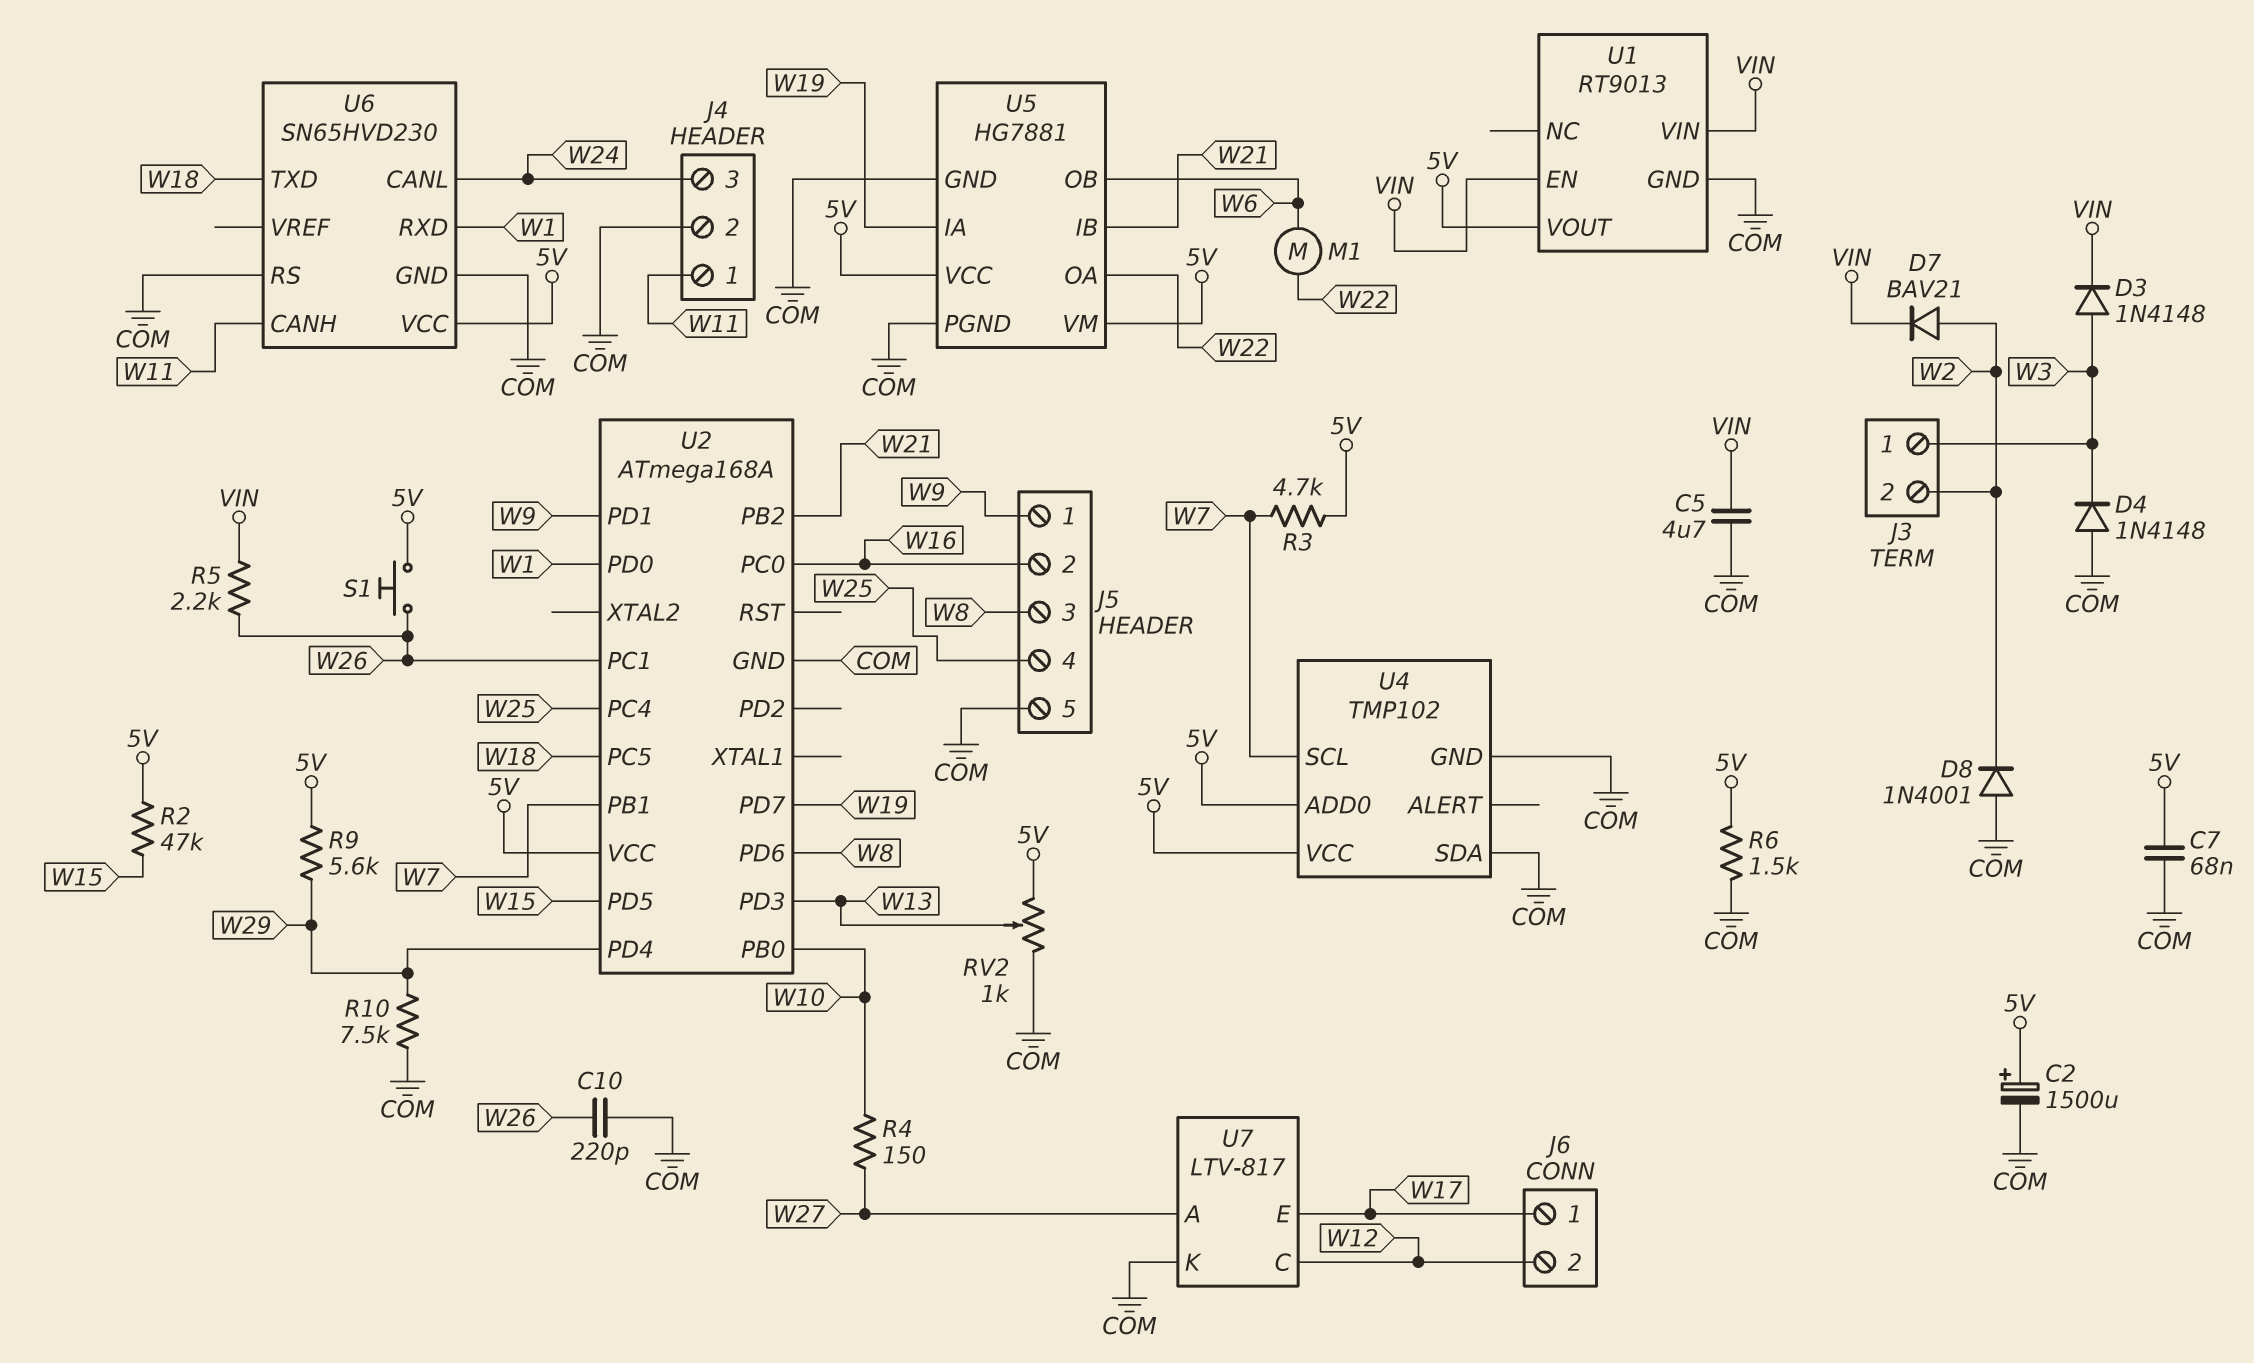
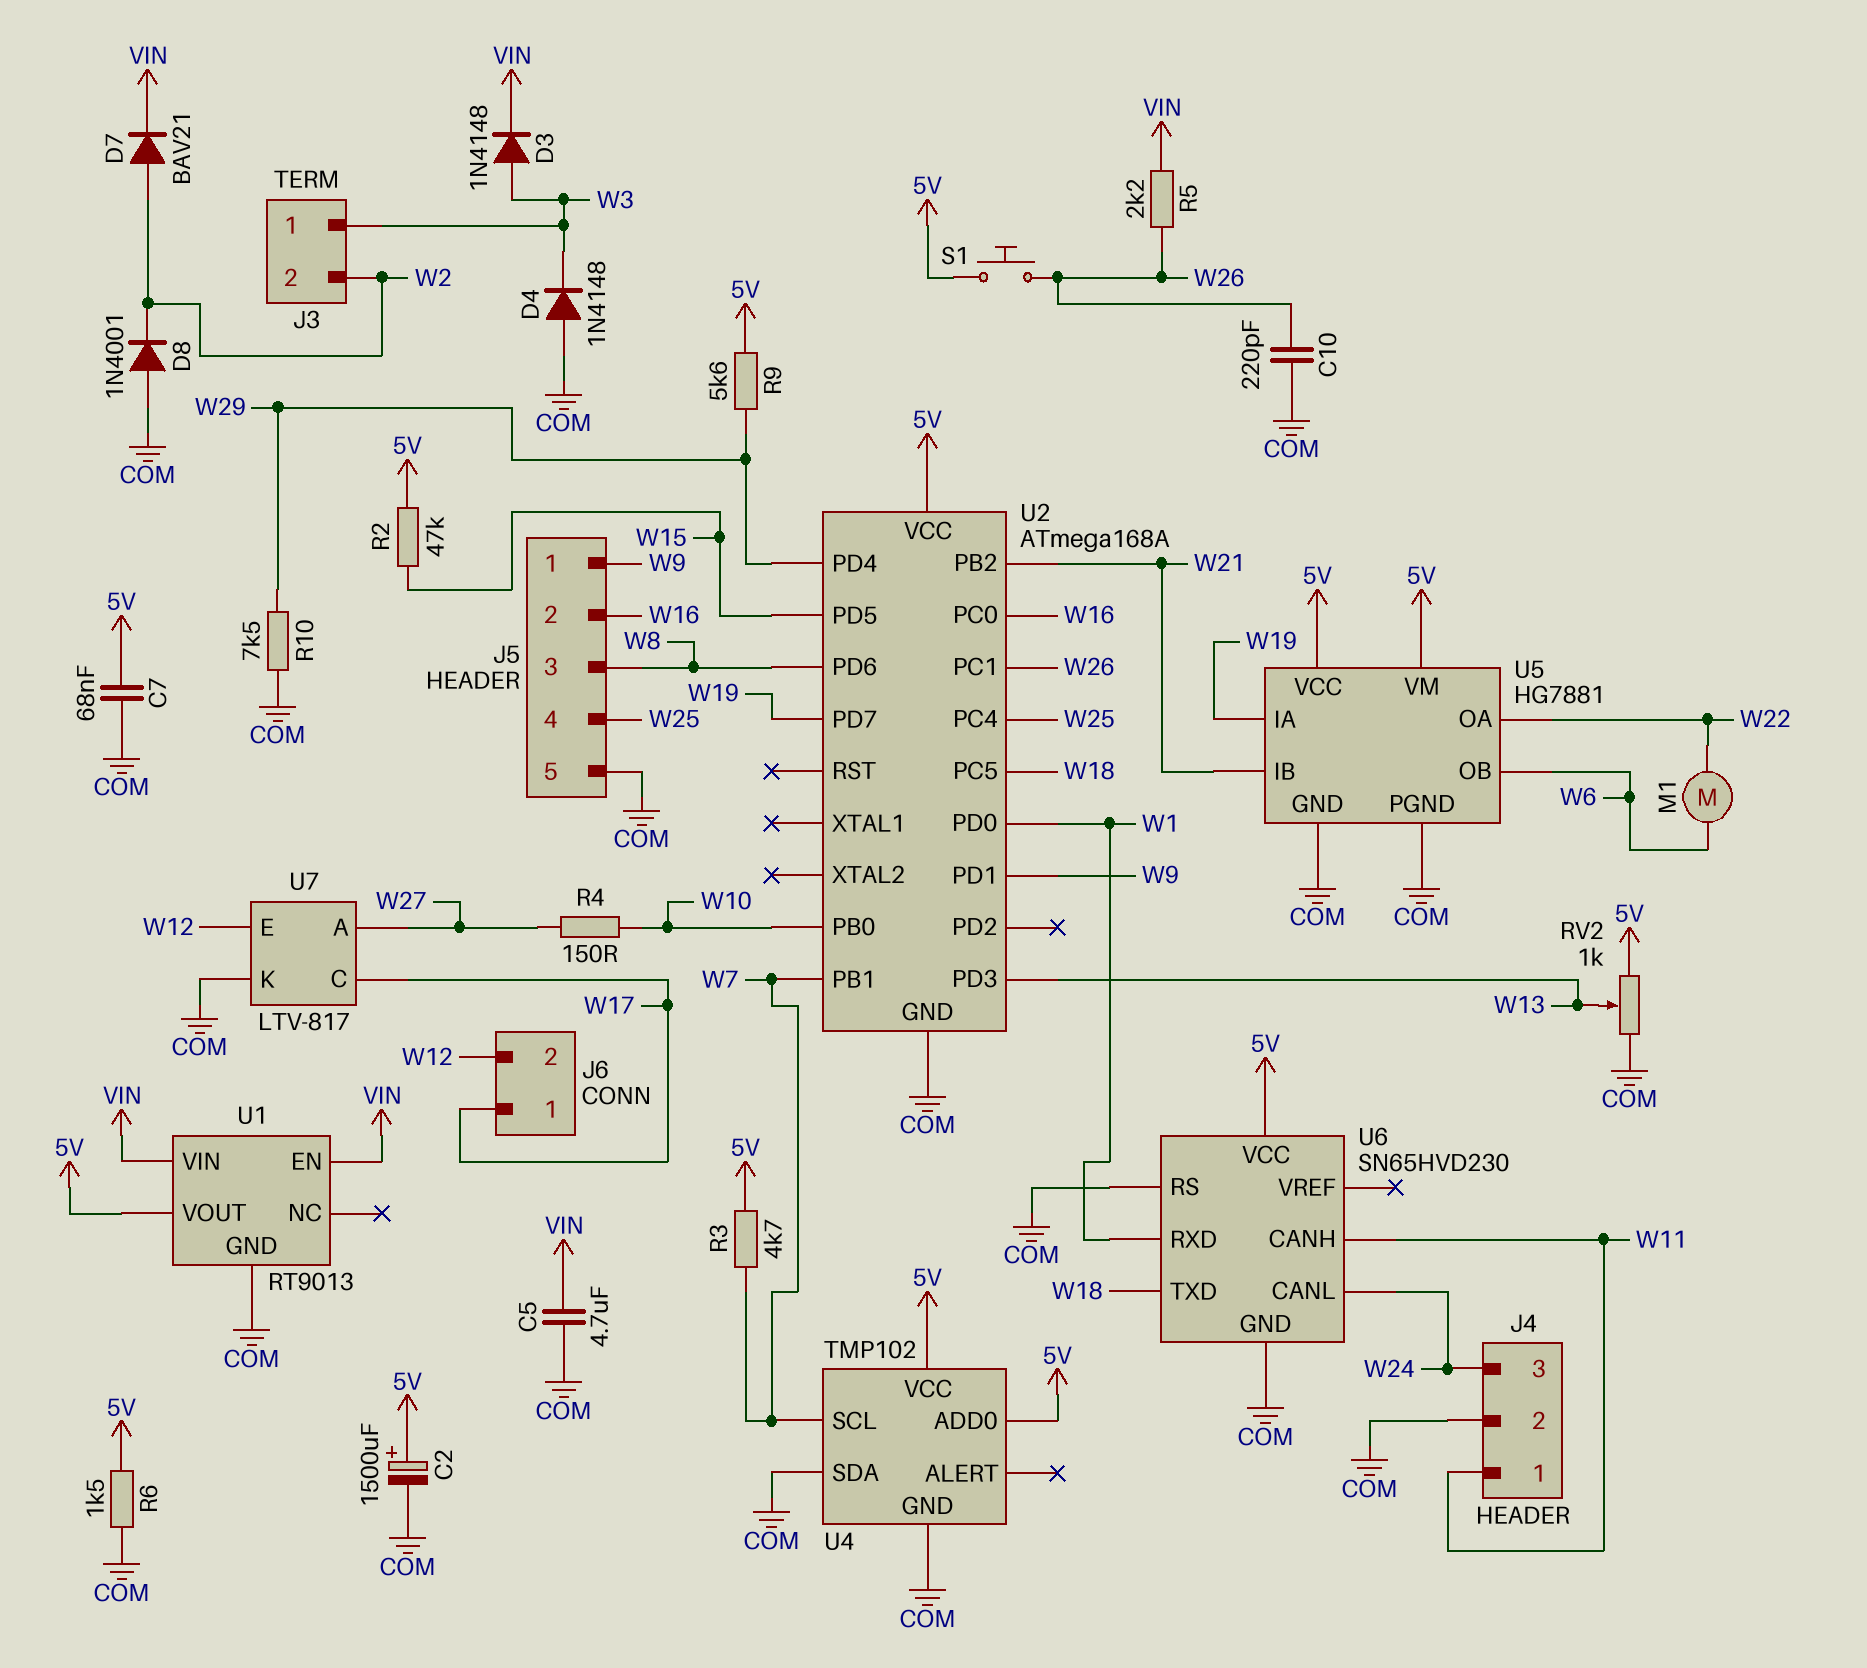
U7 pin C: W12 -> W17
U7 pin E: W17 -> W12

